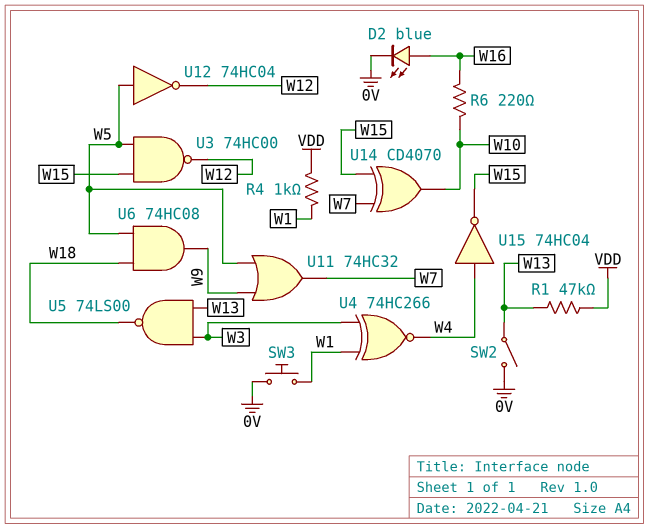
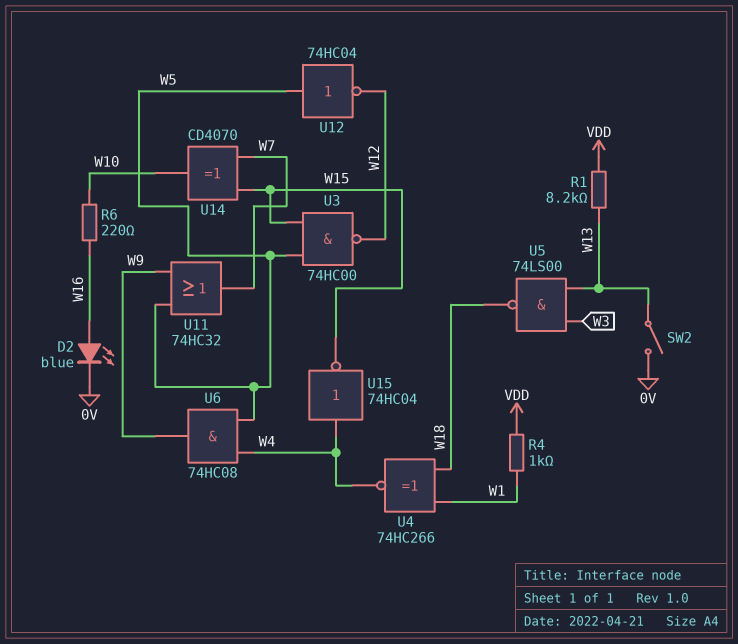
R1: 47k (VDD, W13) -> 8.2k (VDD, W13)
SW3: button (0V, W1) -> none
U4: XNOR 74HC266 (in W1, in W3, out W4) -> XNOR 74HC266 (in W1, in W18, out W4)
U6: AND 74HC08 (in W5, in W18, out W9) -> AND 74HC08 (in W4, in W5, out W9)

